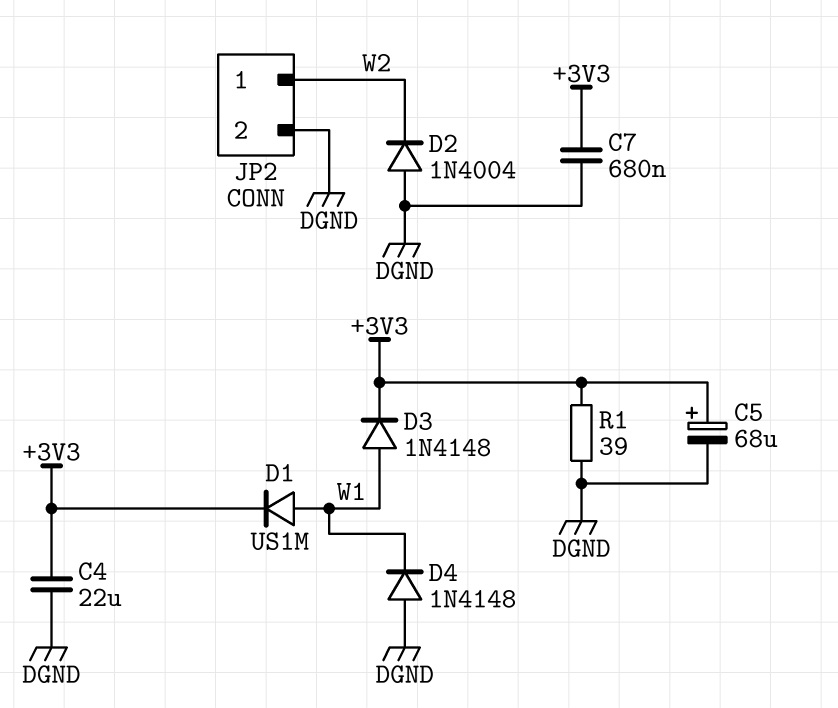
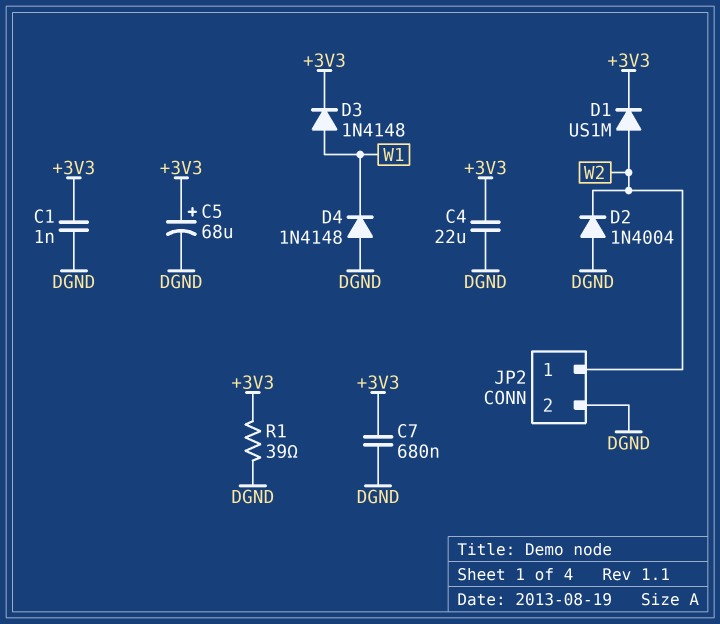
C1: none -> 1nF (+3V3, DGND)
D1: diode US1M (A W1, K +3V3) -> diode US1M (A W2, K +3V3)

